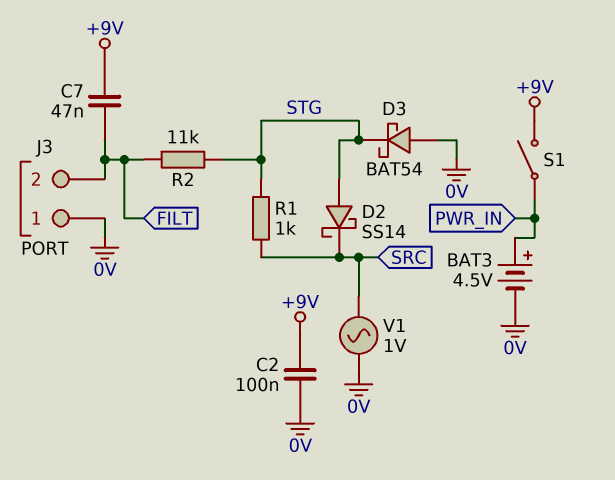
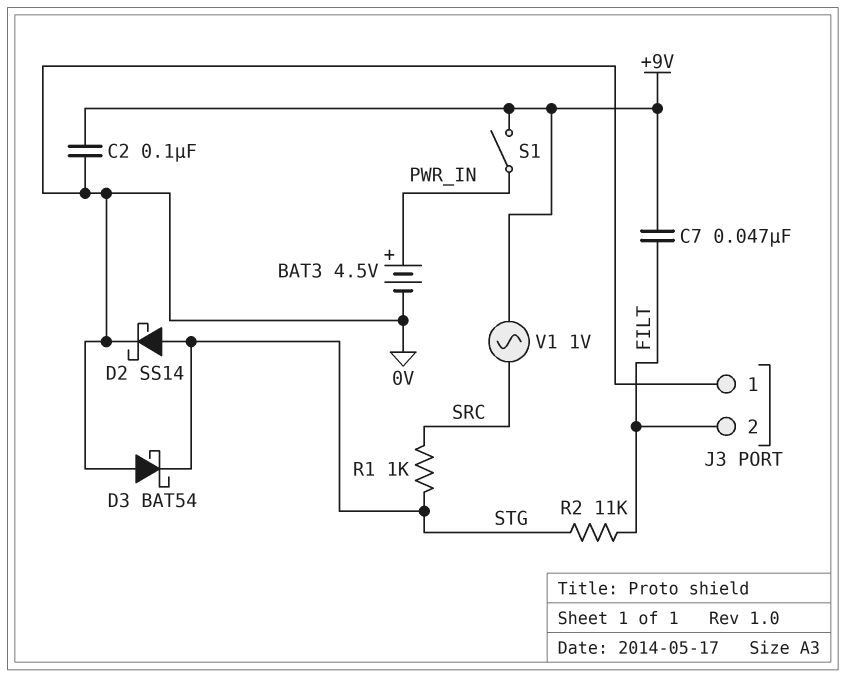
D2: schottky SS14 (A STG, K SRC) -> schottky SS14 (A STG, K 0V)
V1: AC 1V (0V, SRC) -> AC 1V (+9V, SRC)

